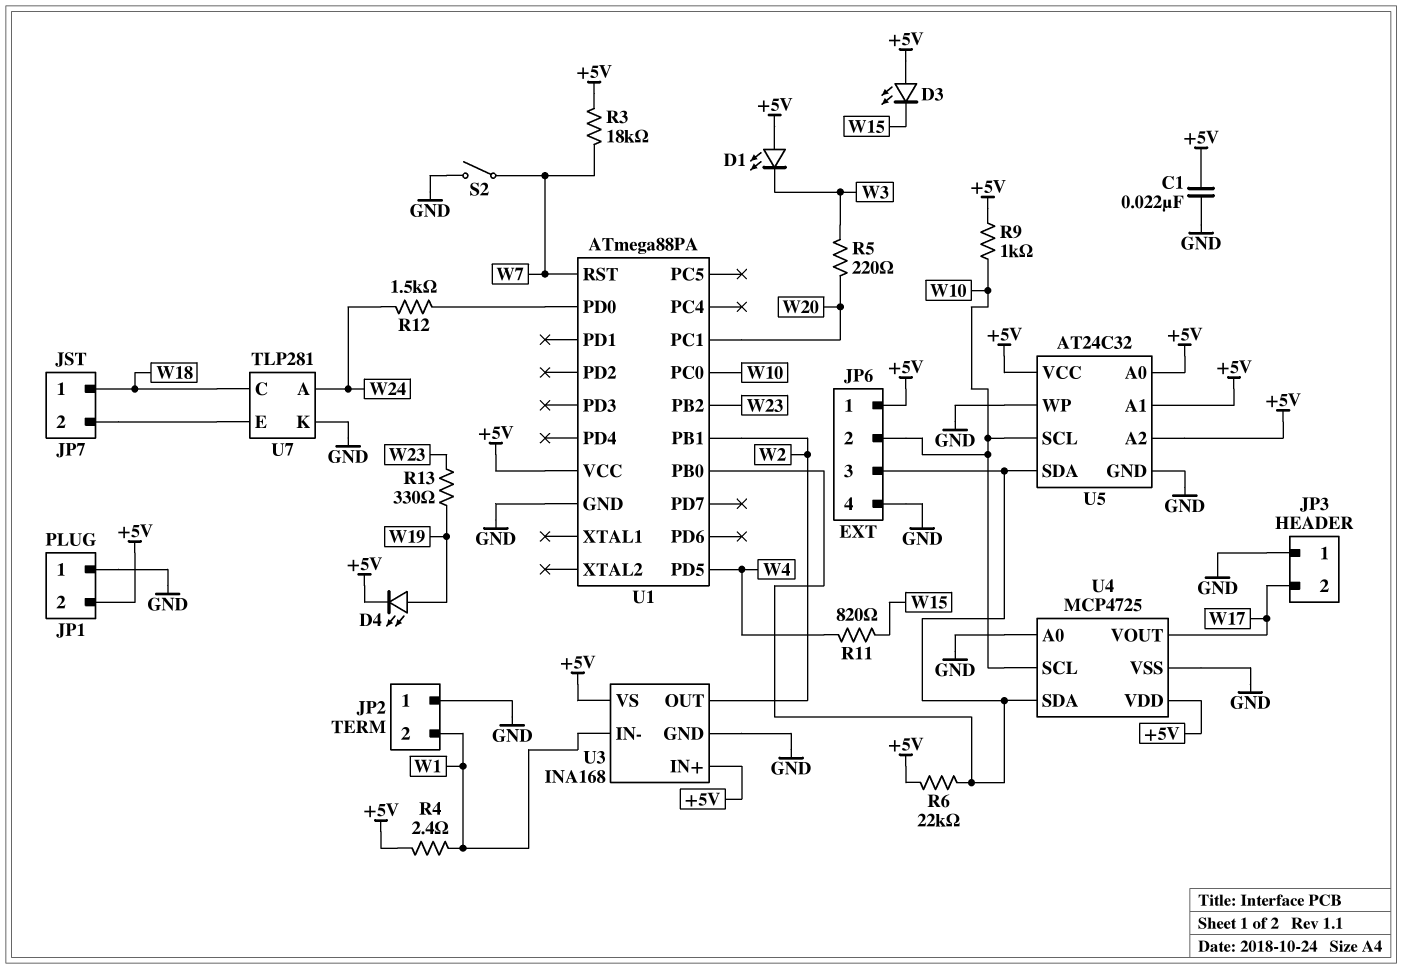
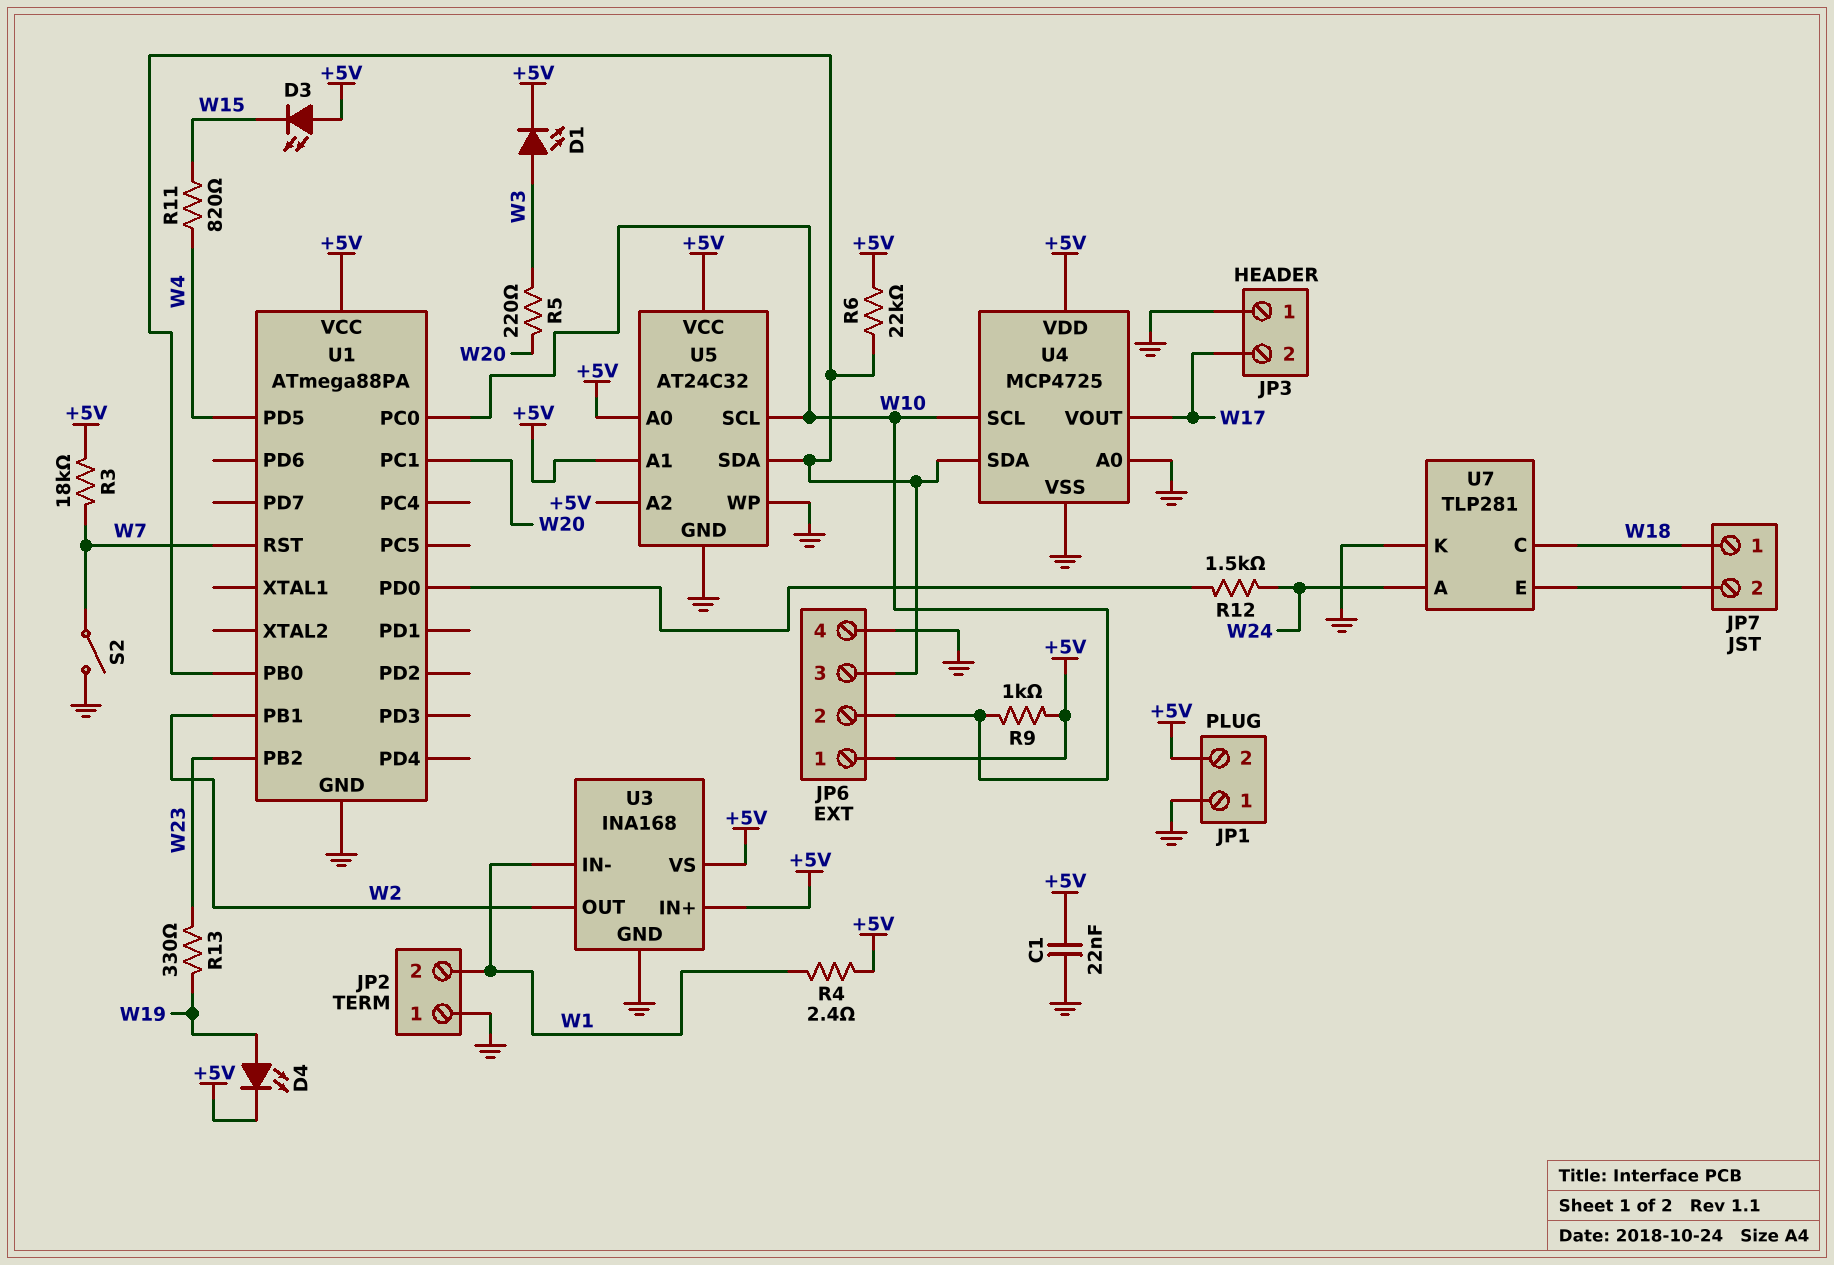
D1: LED (A +5V, K W3) -> LED (A W3, K +5V)

